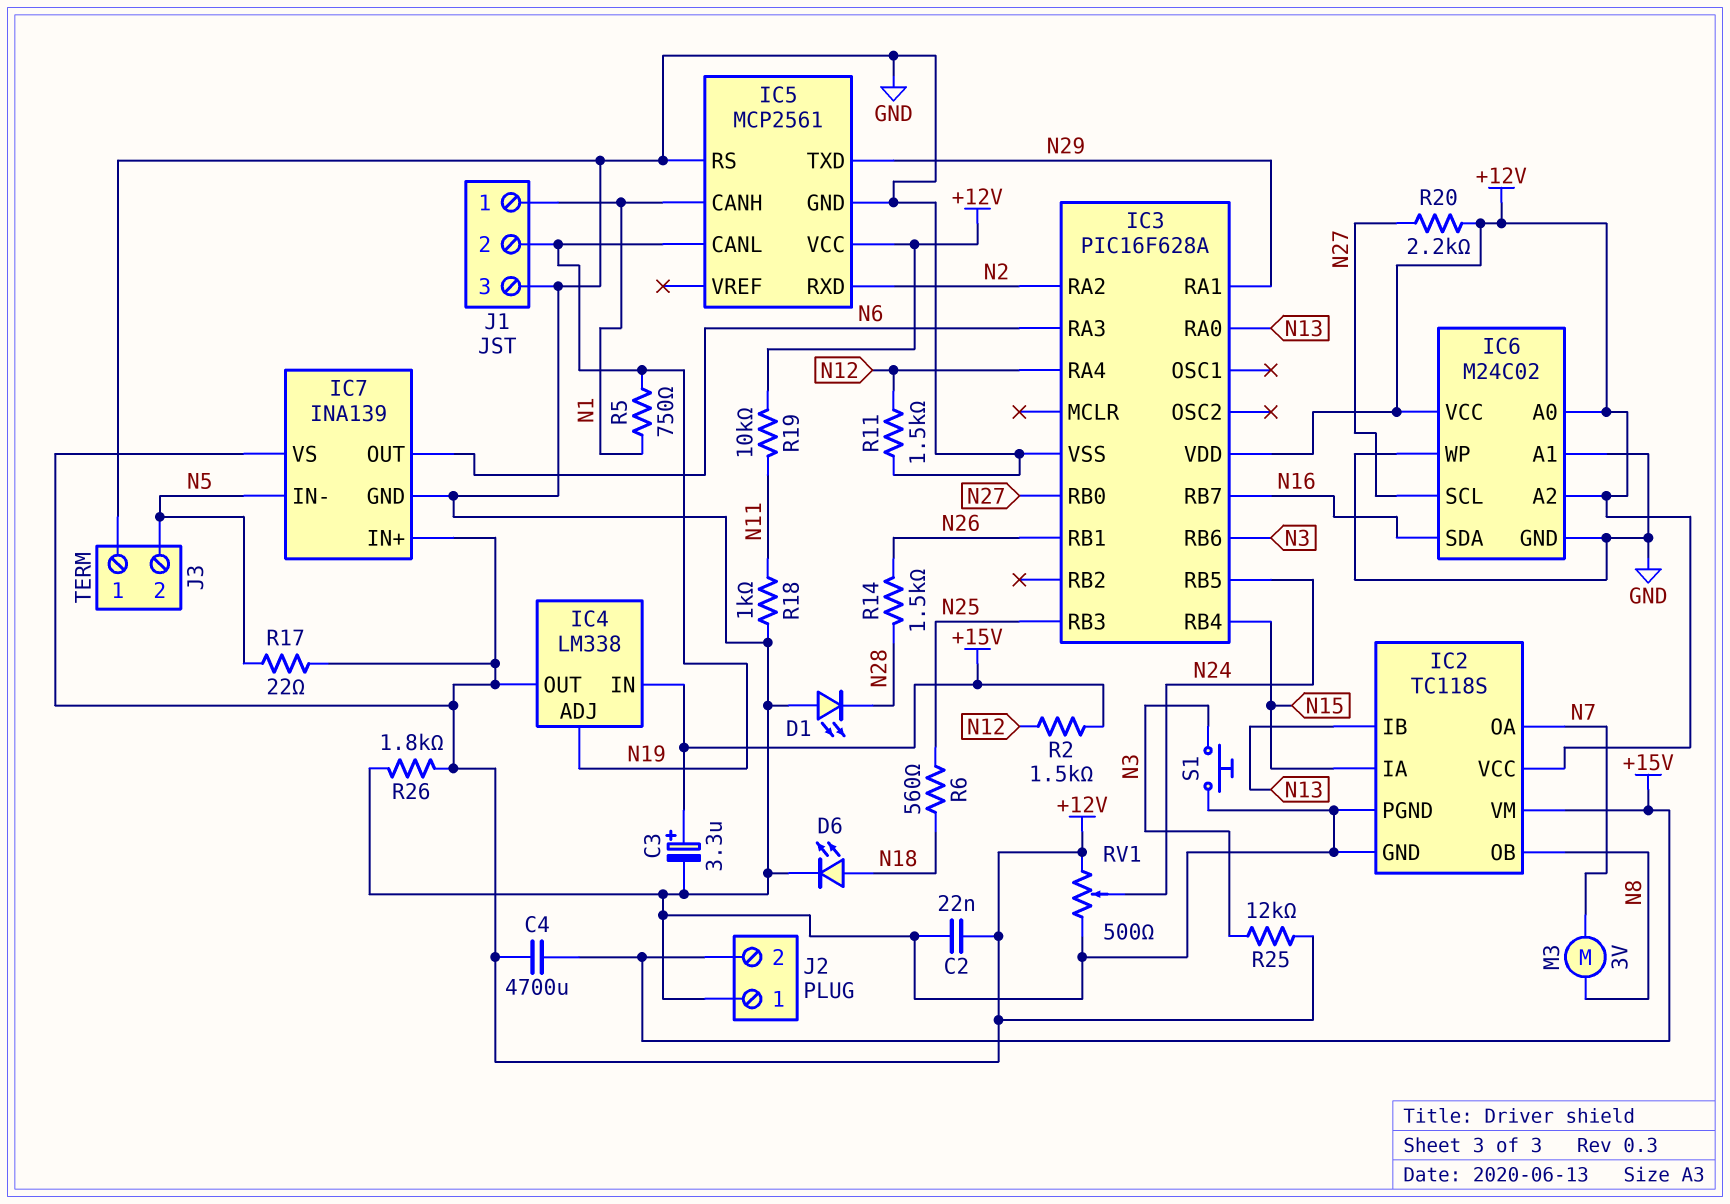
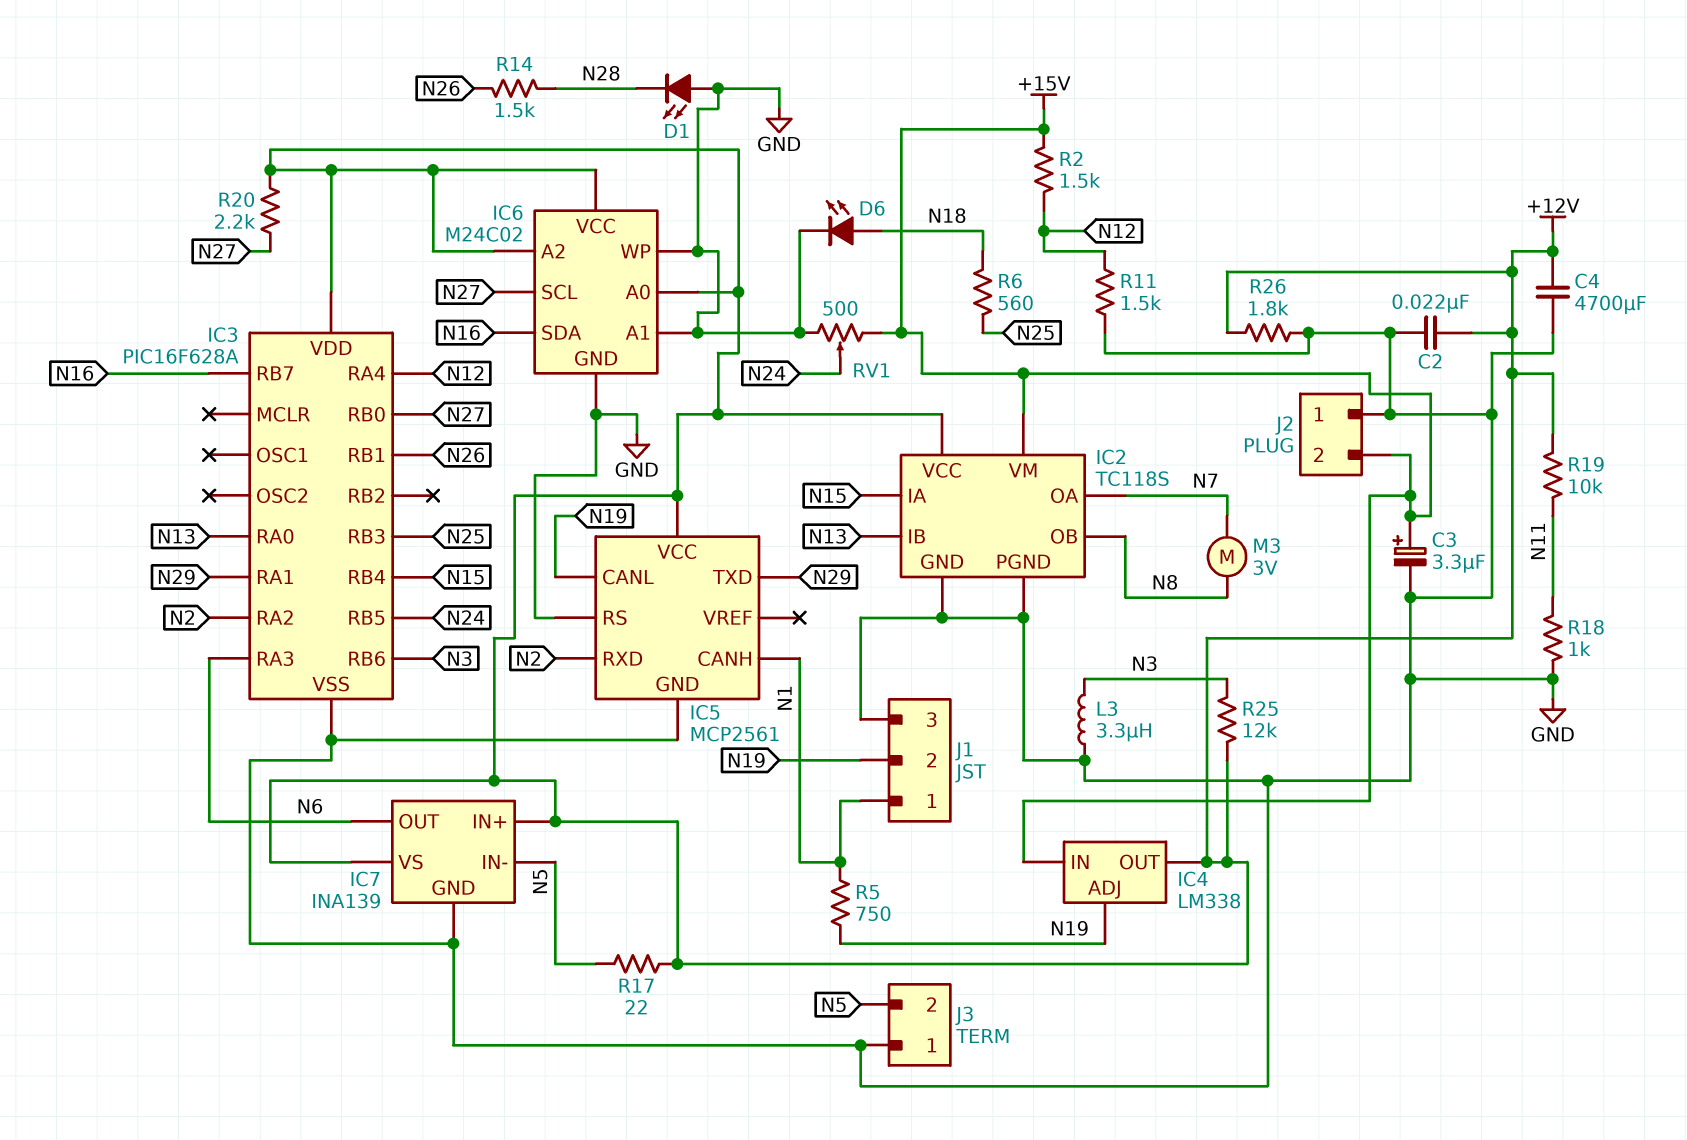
C4: 4700uF (+12V, +15V) -> 4700uF (+12V, GND)
L3: none -> 3.3uH (GND, N3)
RV1: 500 (+12V, GND, wiper N24) -> 500 (+15V, GND, wiper N24)
S1: button (GND, N3) -> none

